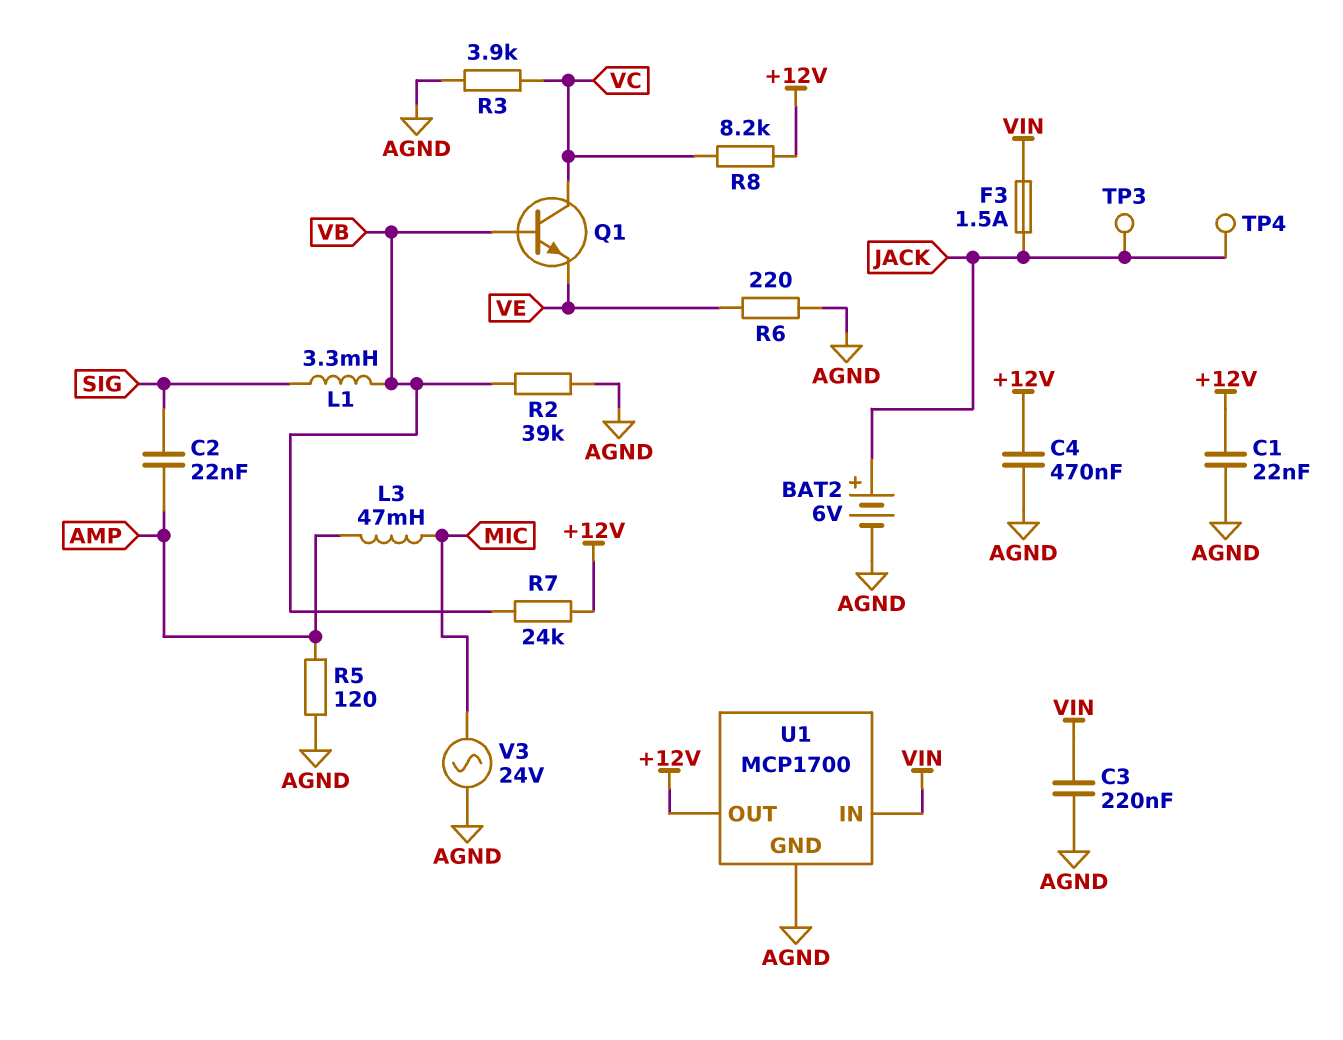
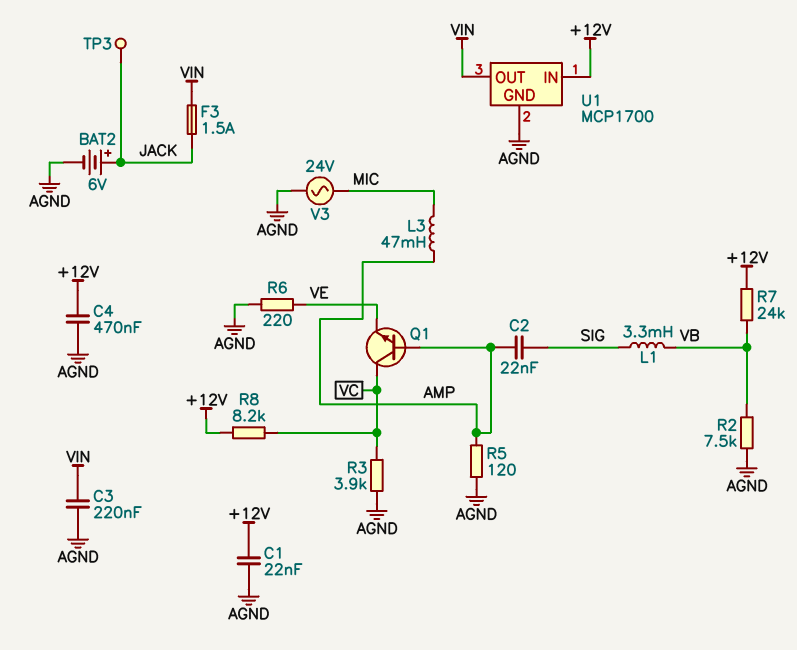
Q1: NPN (B VB, C VC, E VE) -> NPN (B AMP, C VC, E VE)
R2: 39k (AGND, VB) -> 7.5k (AGND, VB)
TP4: test point (JACK) -> none
U1 pin IN: VIN -> +12V
U1 pin OUT: +12V -> VIN

